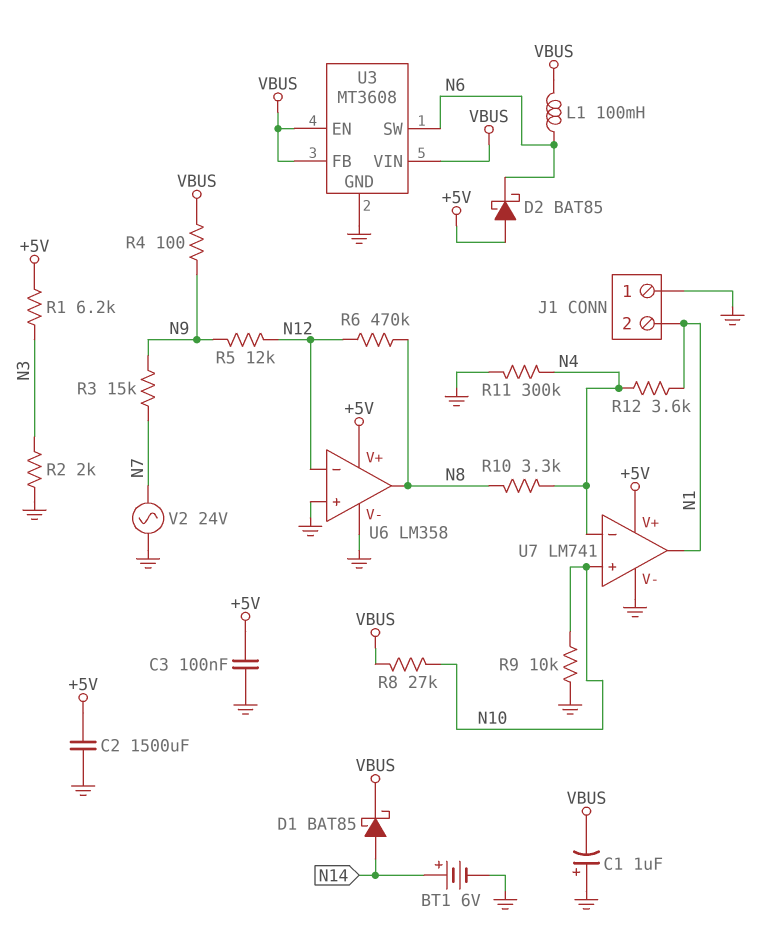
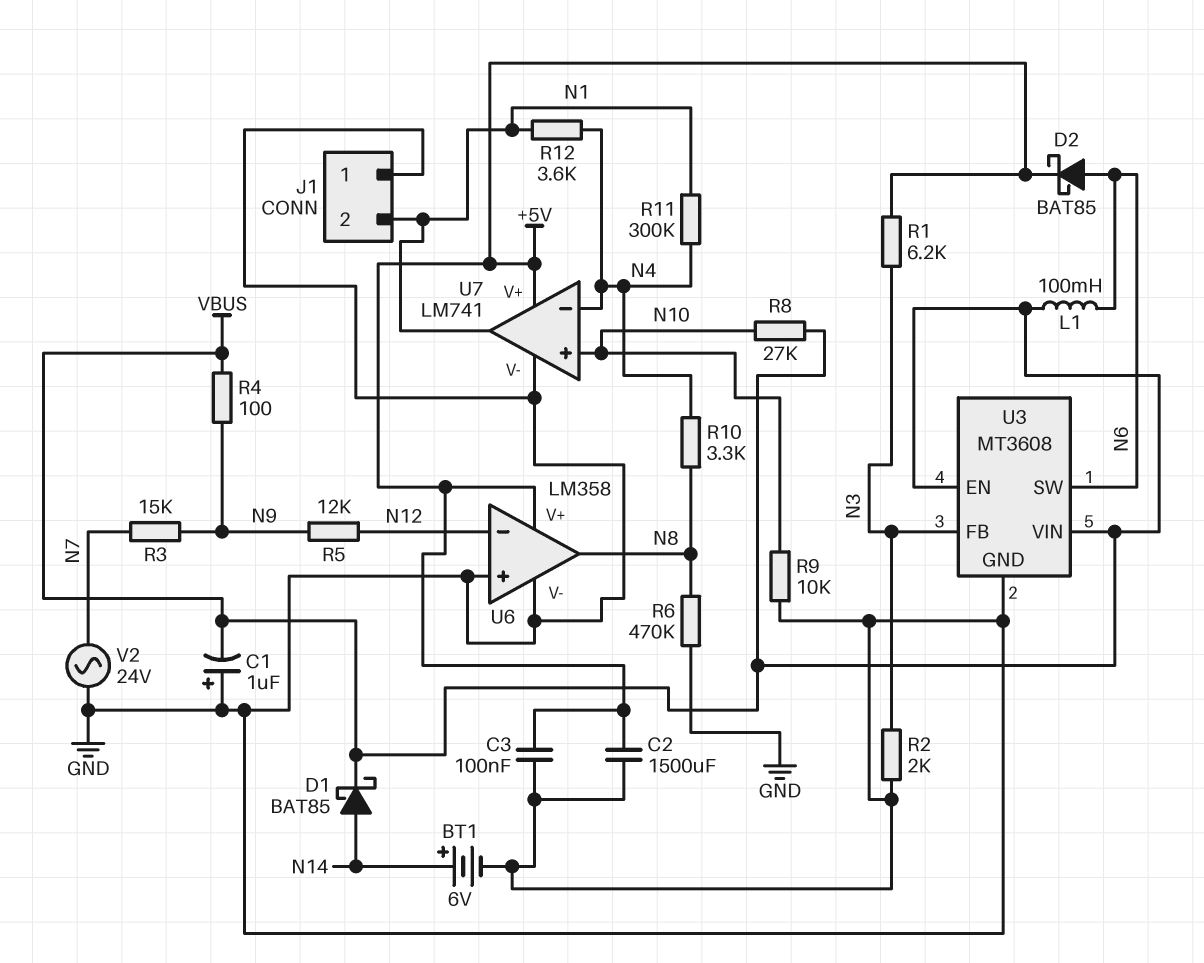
D2: schottky BAT85 (A +5V, K N6) -> schottky BAT85 (A N6, K +5V)
R6: 470k (N8, N12) -> 470k (GND, N8)
R11: 300k (GND, N4) -> 300k (N1, N4)
U3 pin FB: VBUS -> N3

